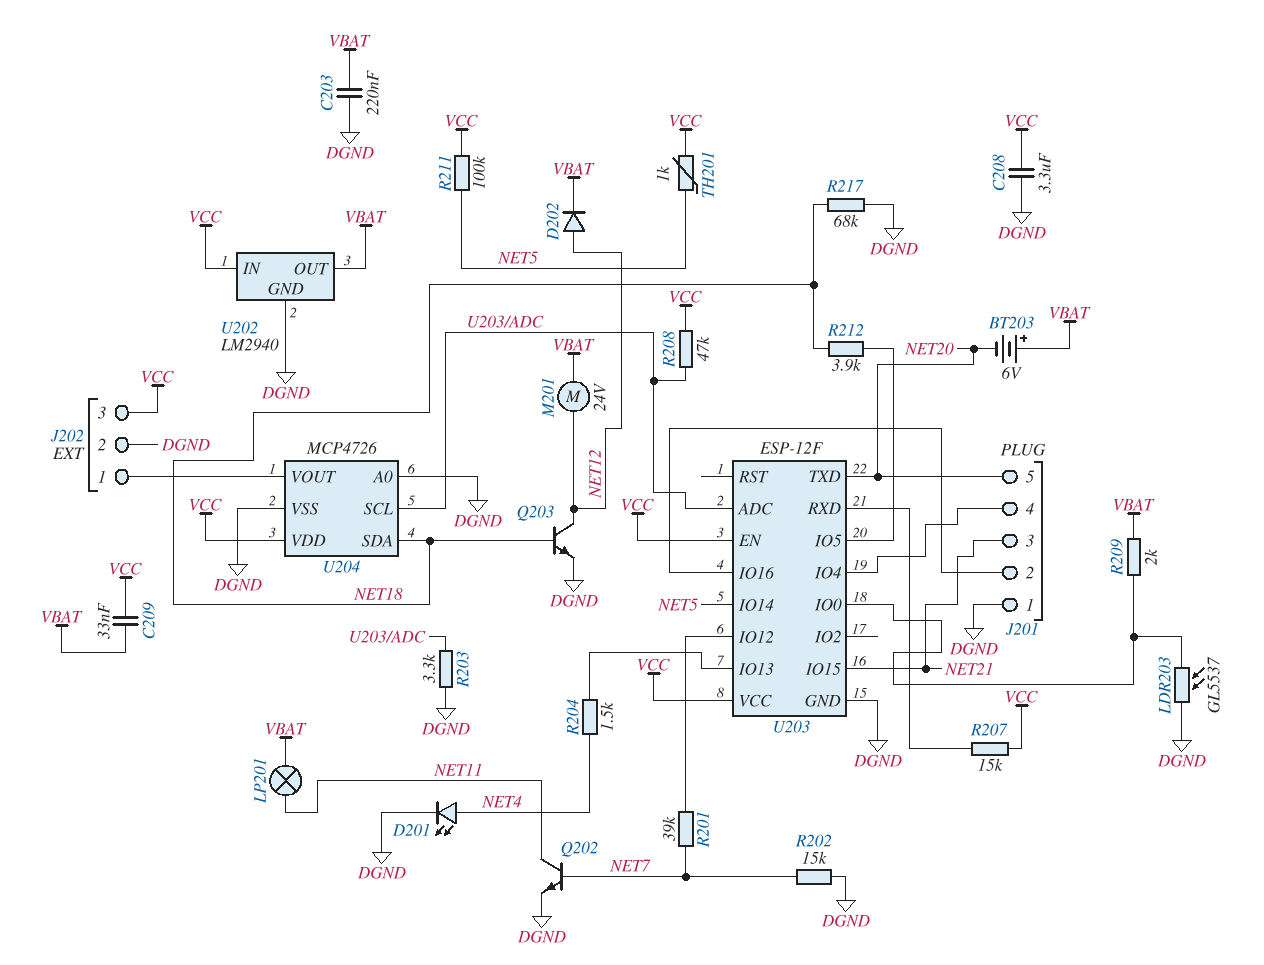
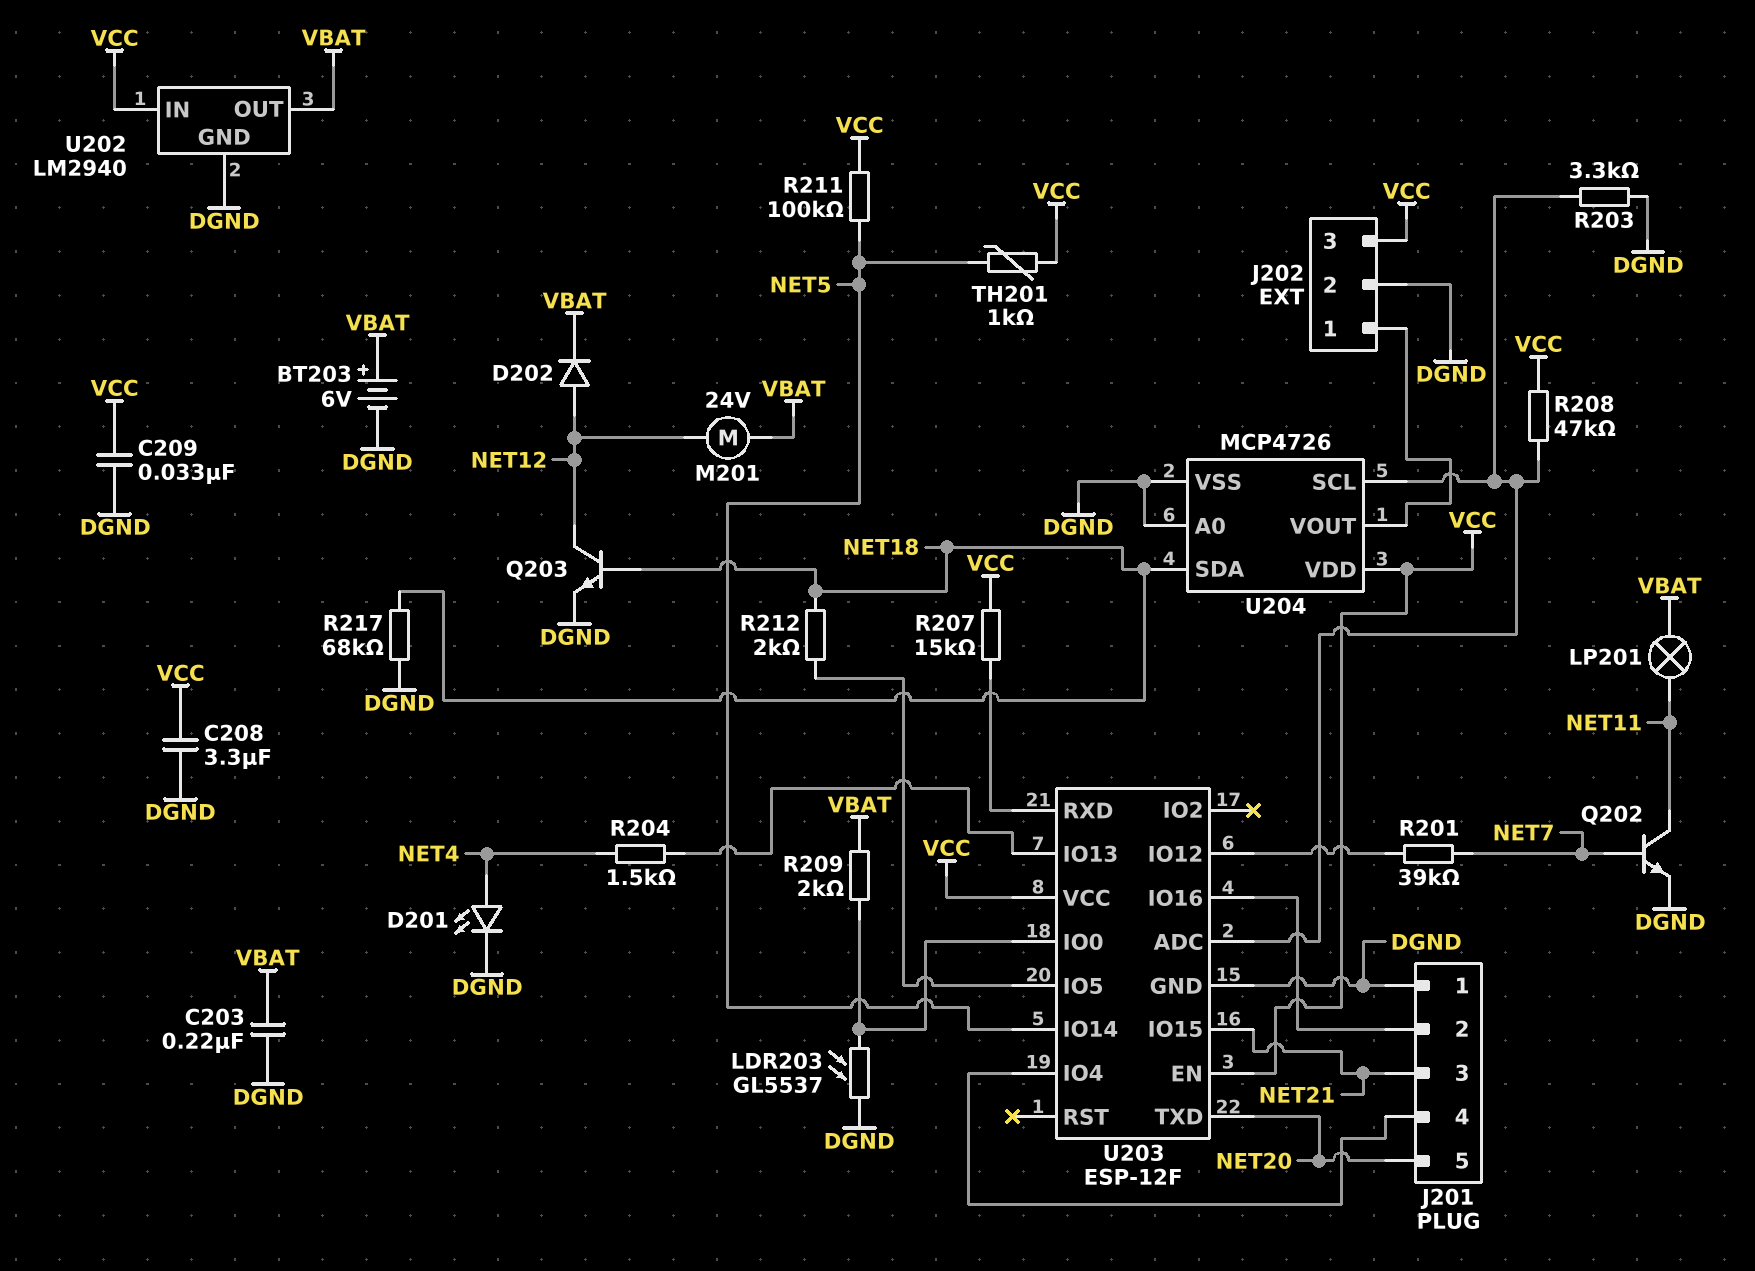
BT203: 6V (plus VBAT, minus NET20) -> 6V (plus VBAT, minus DGND)
C209: 33nF (VBAT, VCC) -> 33nF (DGND, VCC)
R202: 15k (DGND, NET7) -> none
R212: 3.9k (NET18, U203/IO5) -> 2k (NET18, U203/IO5)

